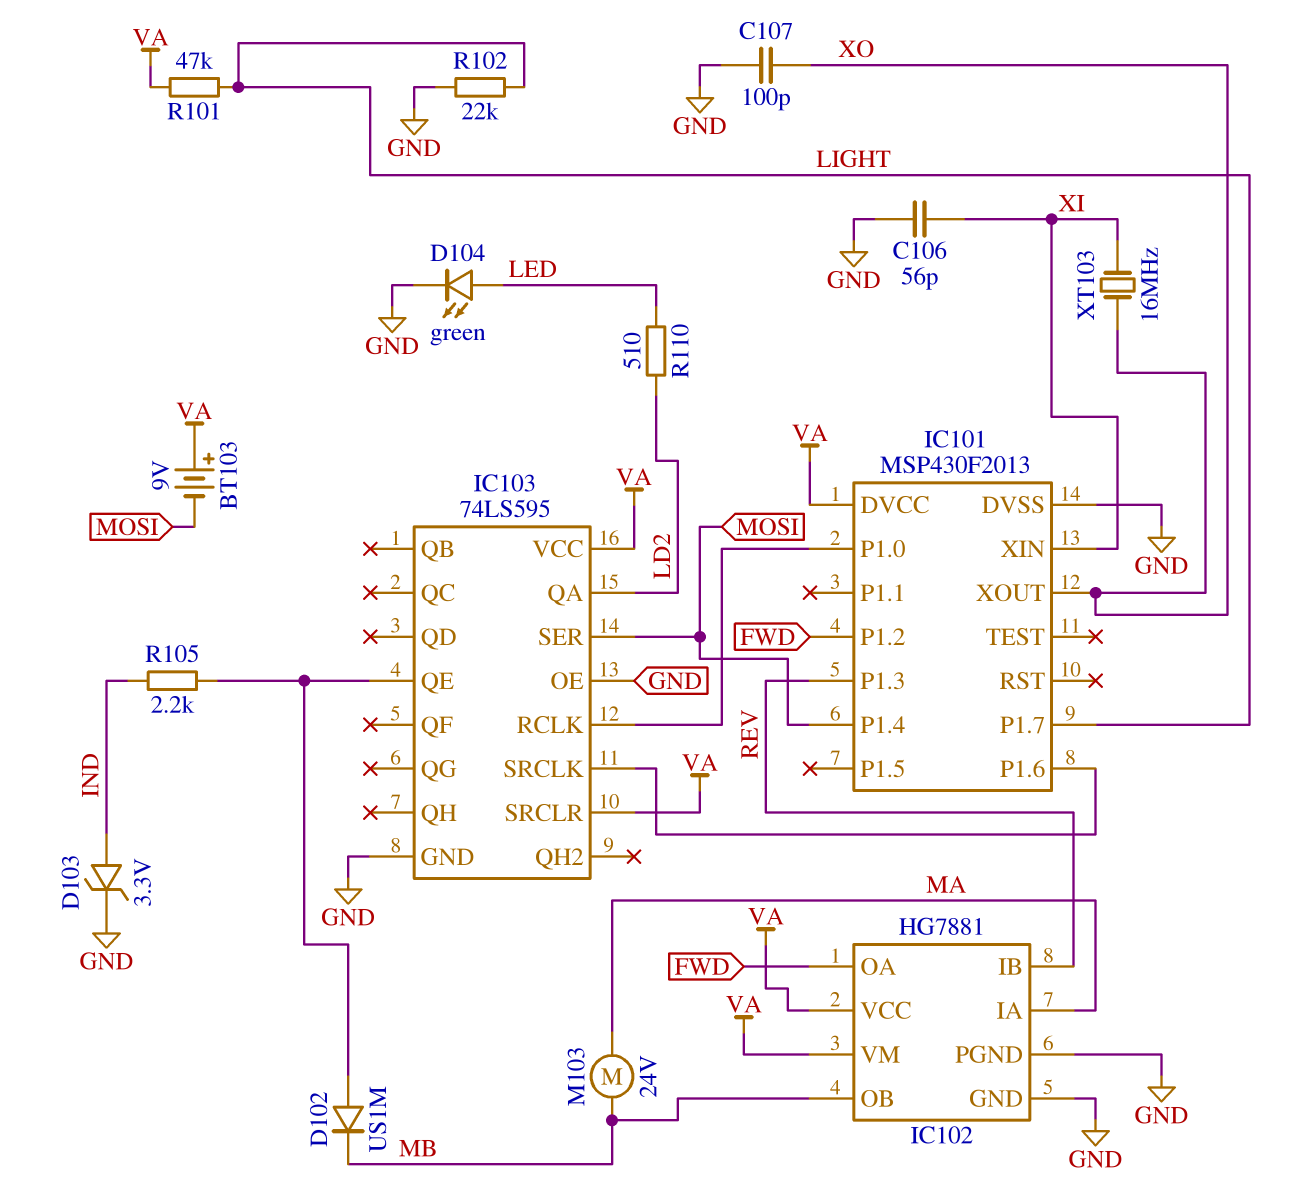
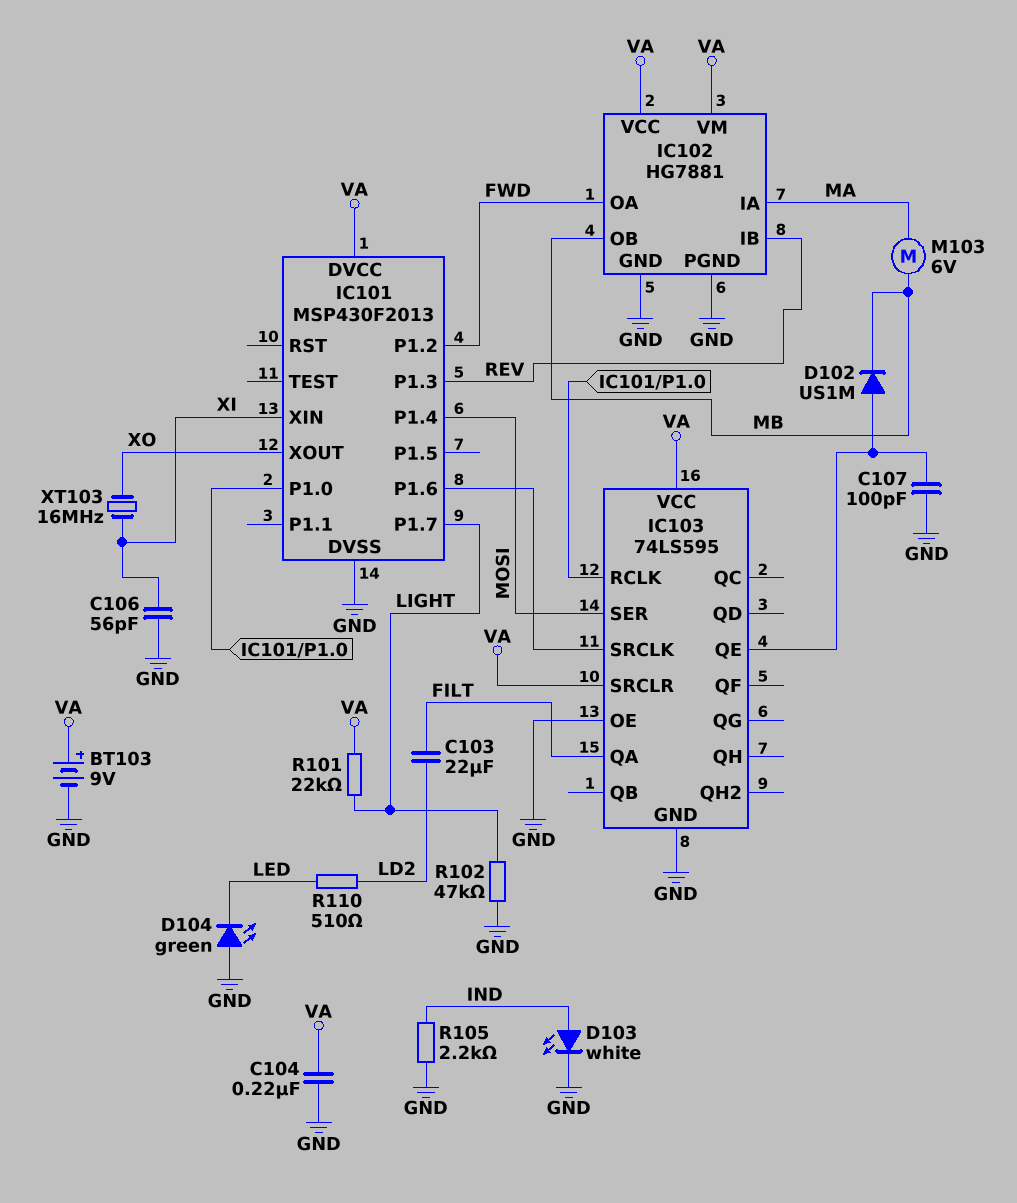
BT103: 9V (plus VA, minus MOSI) -> 9V (plus VA, minus GND)
C103: none -> 22uF (FILT, LD2)
C104: none -> 220nF (GND, VA)
C107: 100pF (GND, XO) -> 100pF (GND, IC103/QE)
D103: zener 3.3V (A IND, K GND) -> LED white (A IND, K GND)
D104: LED green (A LED, K GND) -> LED green (A GND, K LED)
IC103 pin QA: LD2 -> FILT
M103: motor 24V (MA, MB) -> motor 6V (MA, MB)
R101: 47k (LIGHT, VA) -> 22k (LIGHT, VA)
R102: 22k (GND, LIGHT) -> 47k (GND, LIGHT)
R105: 2.2k (IC103/QE, IND) -> 2.2k (GND, IND)

